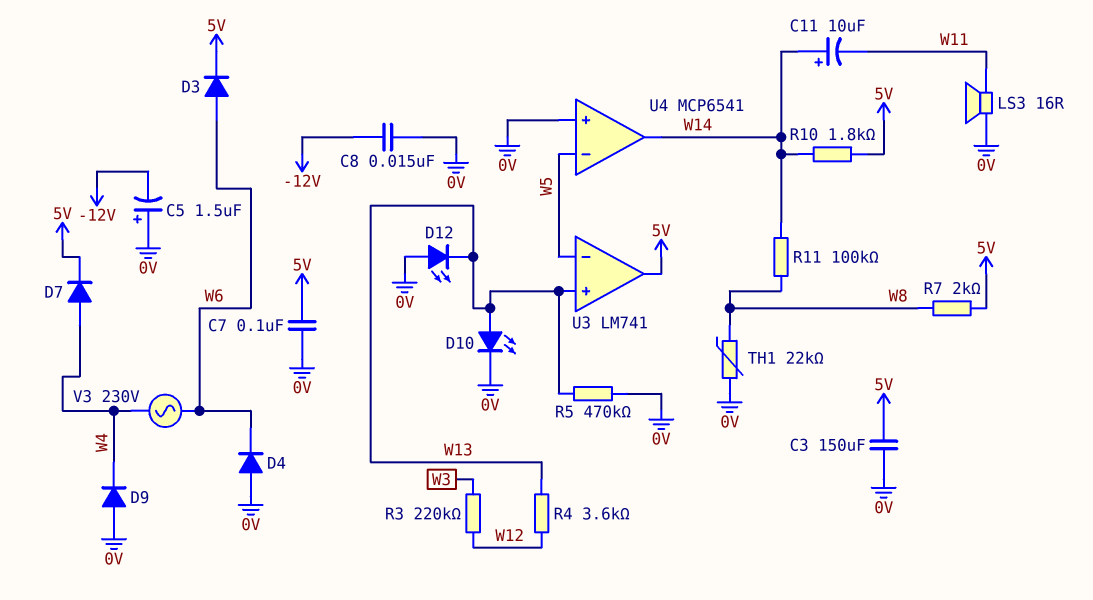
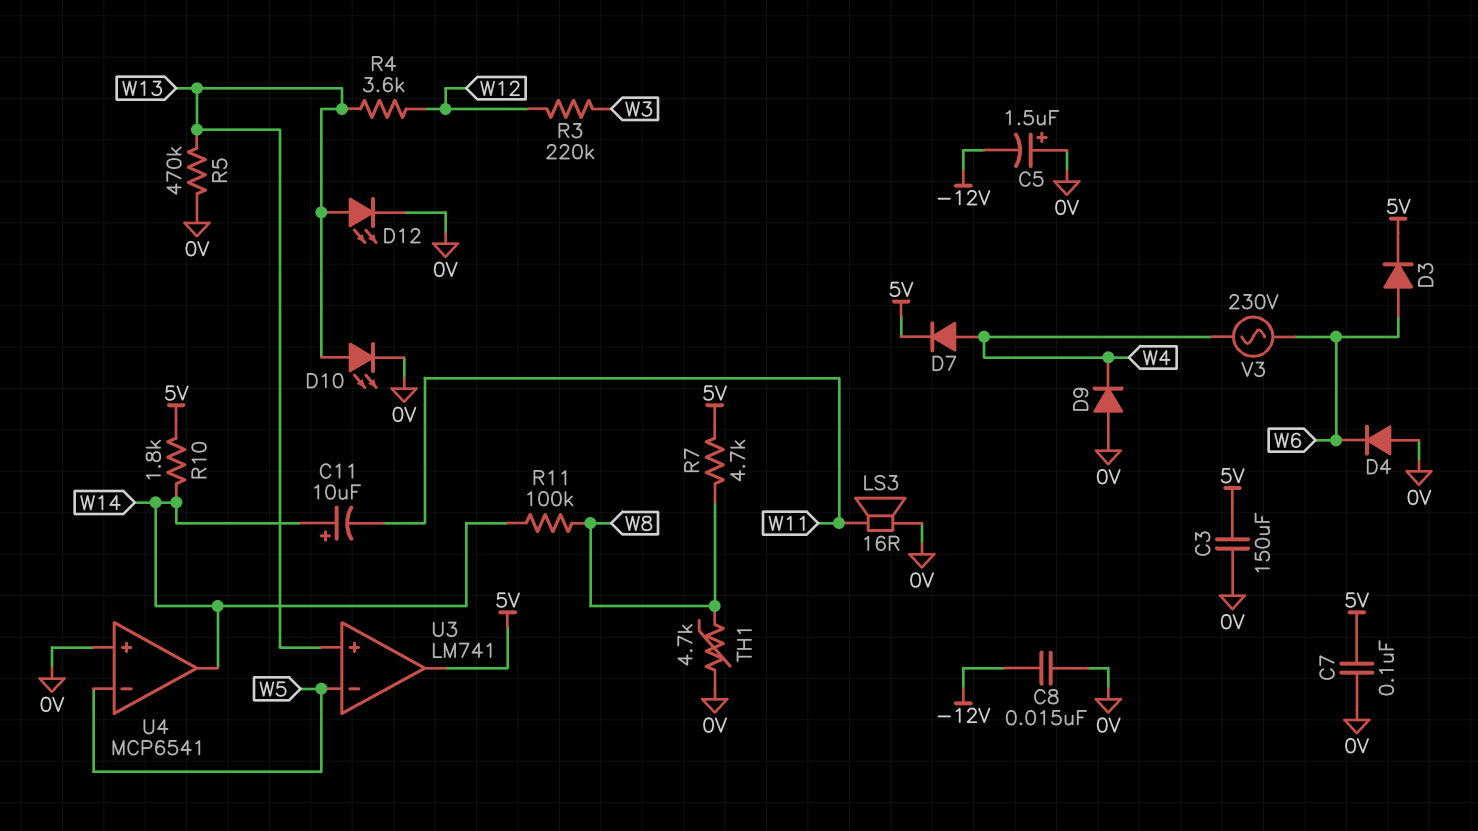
D12: LED (A 0V, K W13) -> LED (A W13, K 0V)
R7: 2k (5V, W8) -> 4.7k (5V, W8)
TH1: 22k (0V, W8) -> 4.7k (0V, W8)

